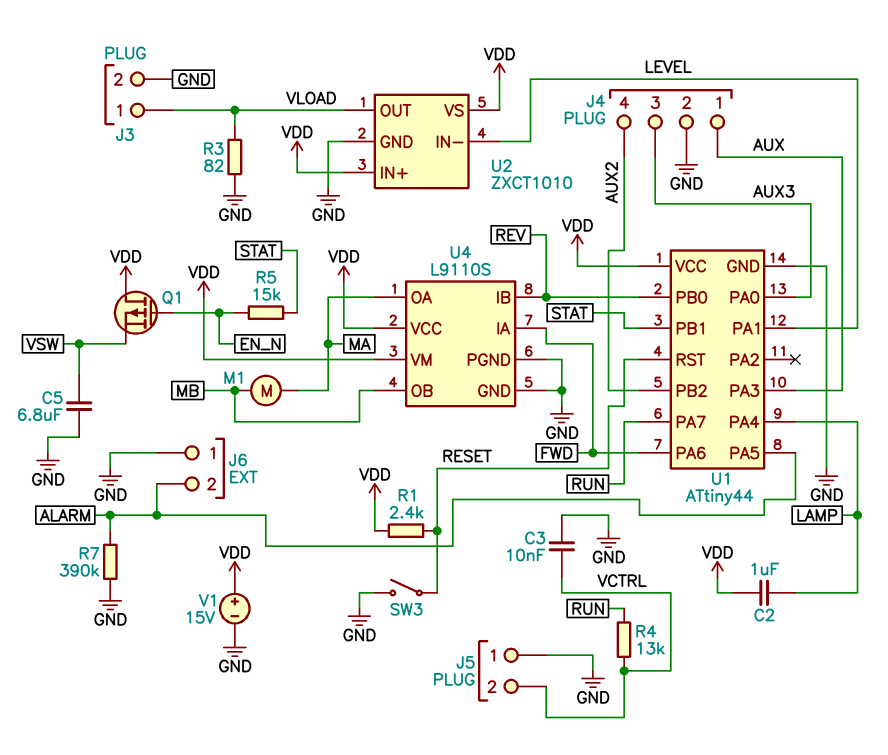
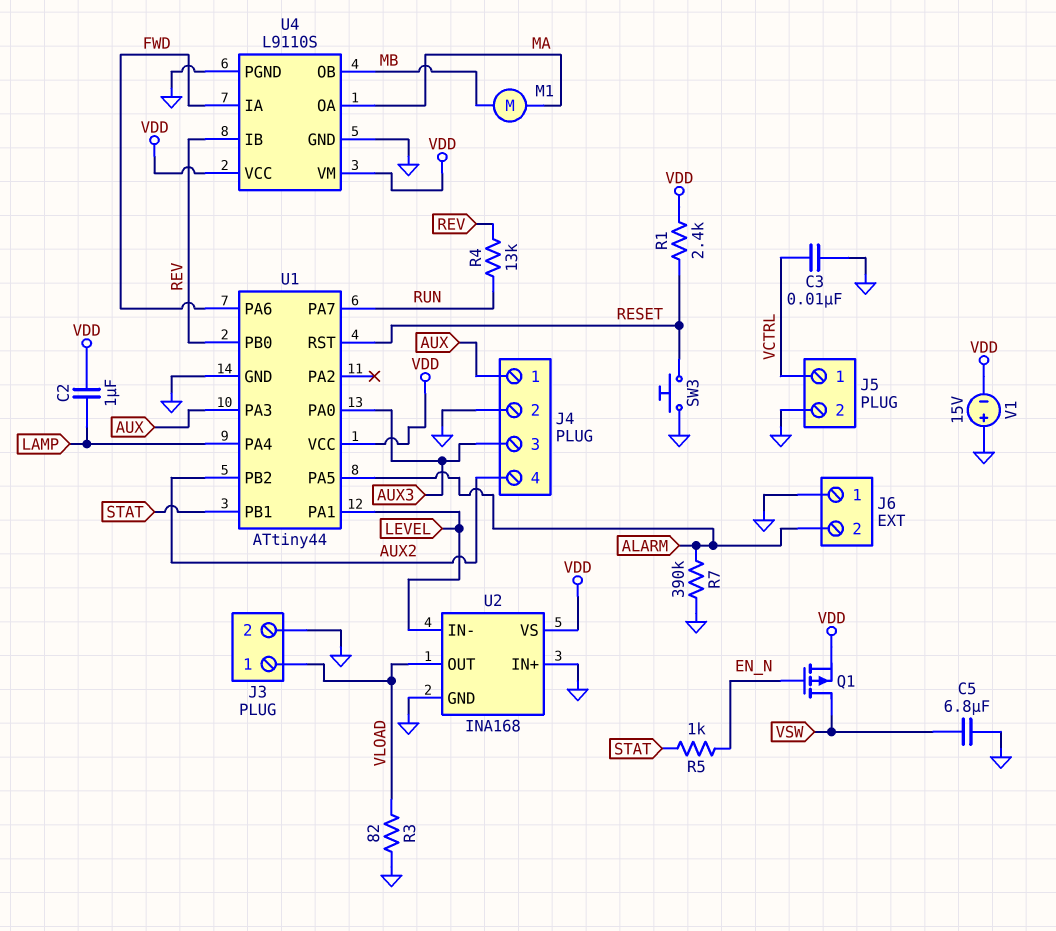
J5 pin 1: GND -> VCTRL
J5 pin 2: VCTRL -> GND
Q1: PMOS (G EN_N, D VDD, S VSW) -> PMOS (G EN_N, D VSW, S VDD)
R4: 13k (RUN, VCTRL) -> 13k (REV, RUN)
R5: 15k (EN_N, STAT) -> 1k (EN_N, STAT)
SW3: switch (GND, RESET) -> button (GND, RESET)
U2: ZXCT1010 -> INA168
U2 pin IN+: VDD -> GND
V1: 15V (plus VDD, minus GND) -> 15V (plus GND, minus VDD)

